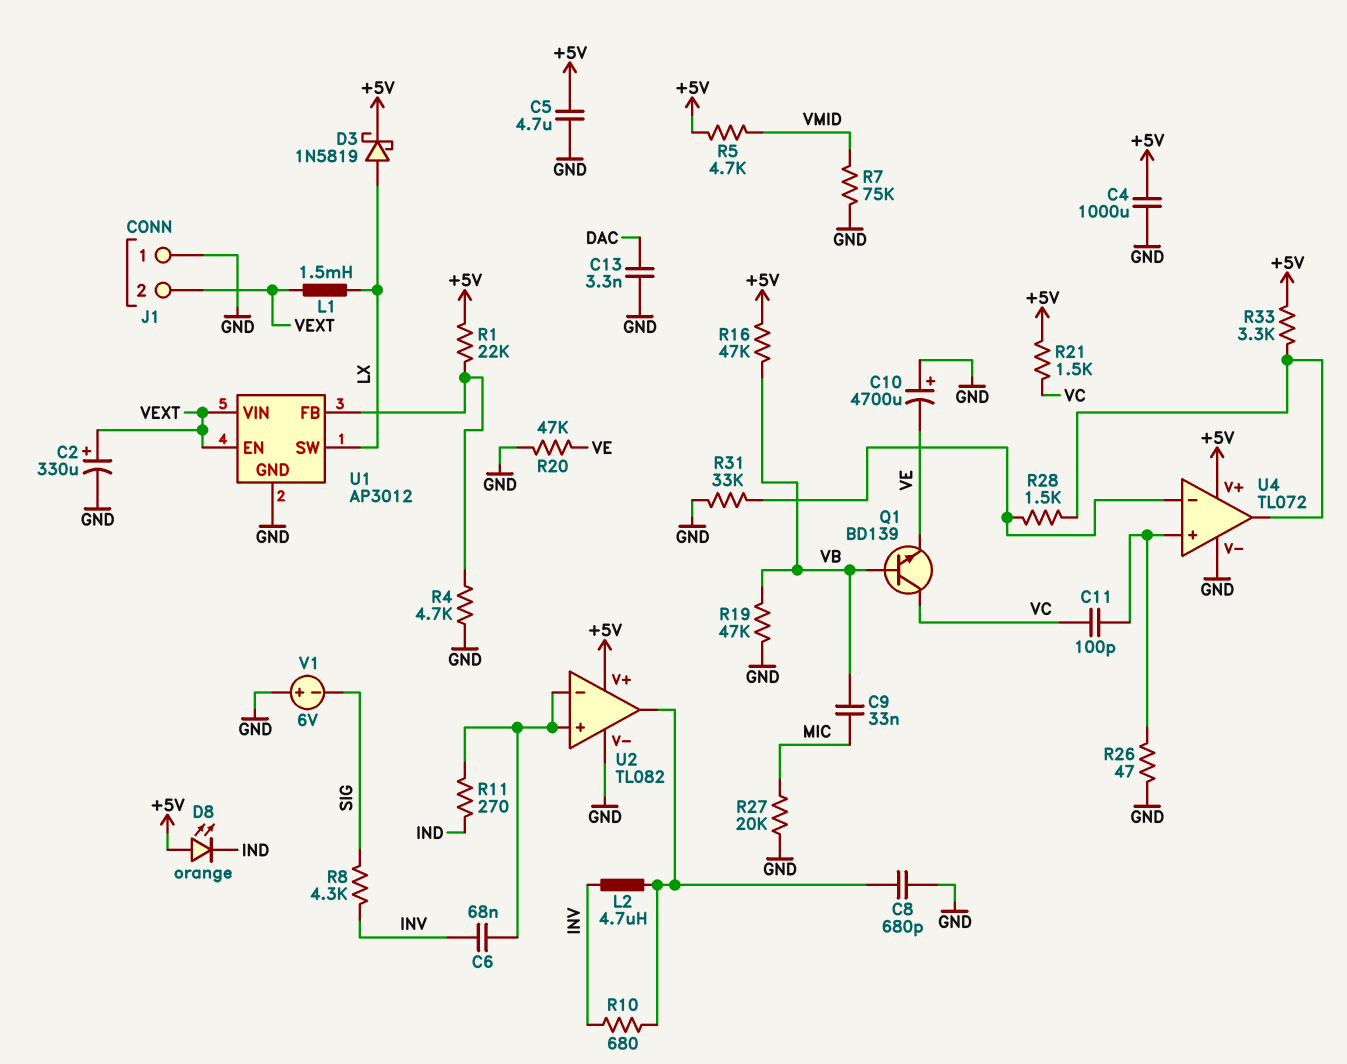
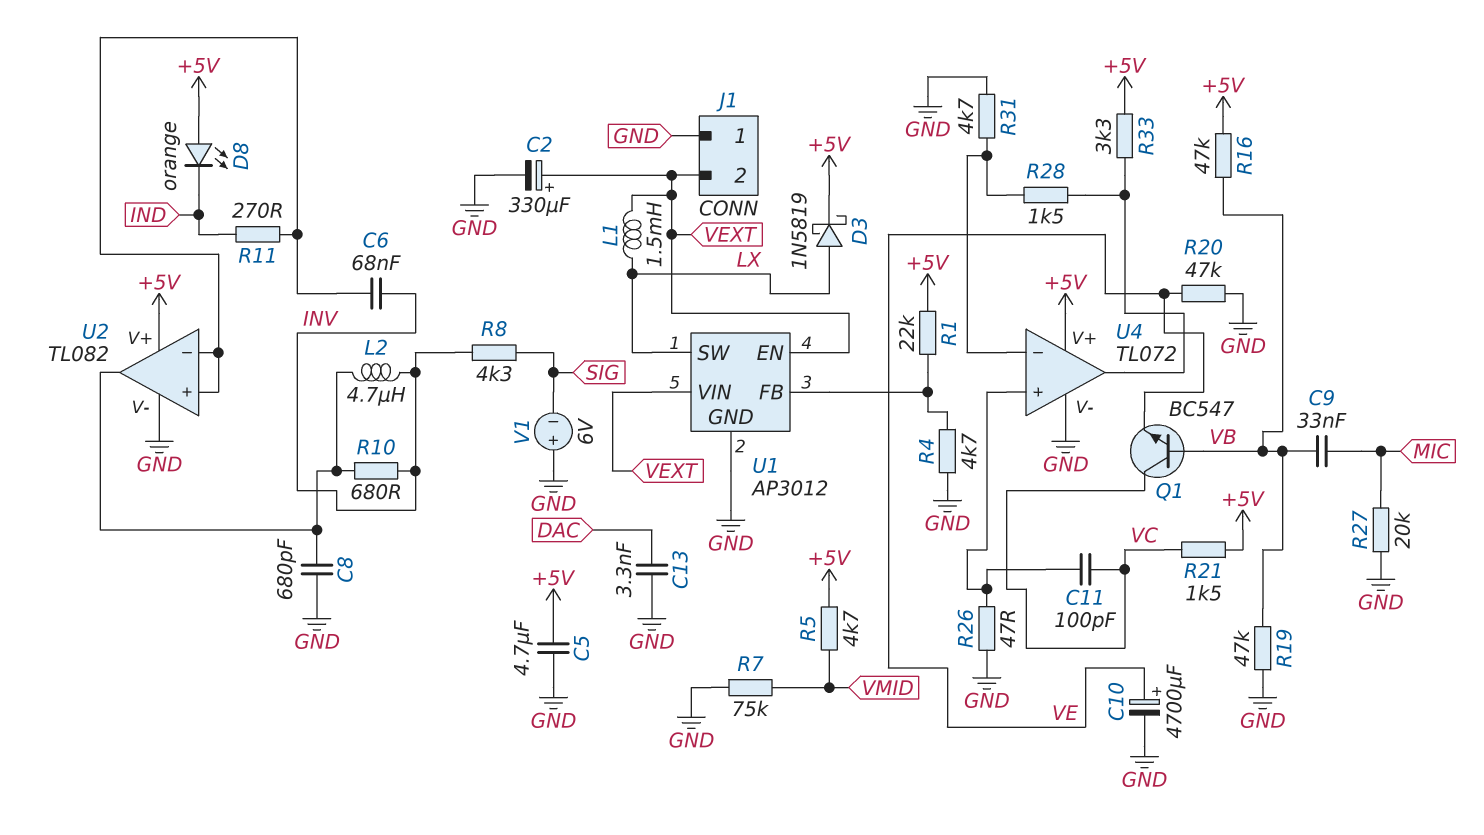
C4: 1000uF (+5V, GND) -> none
C10: 4700uF (plus GND, minus VE) -> 4700uF (plus VE, minus GND)
Q1: NPN BD139 (B VB, C VC, E VE) -> NPN BC547 (B VB, C VC, E VE)
R31: 33k (GND, U4/in-) -> 4.7k (GND, U4/in-)

